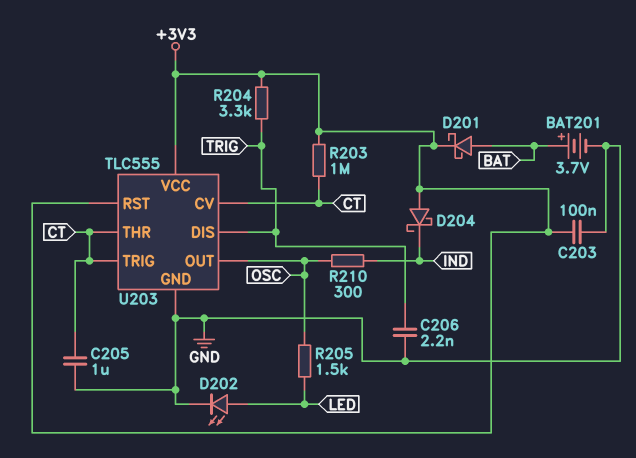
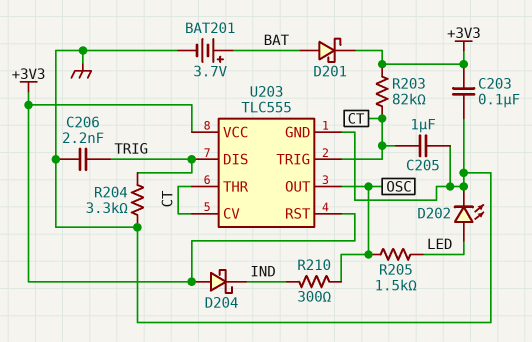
R203: 1M (+3V3, CT) -> 82k (+3V3, CT)
R204: 3.3k (+3V3, TRIG) -> 3.3k (GND, TRIG)

